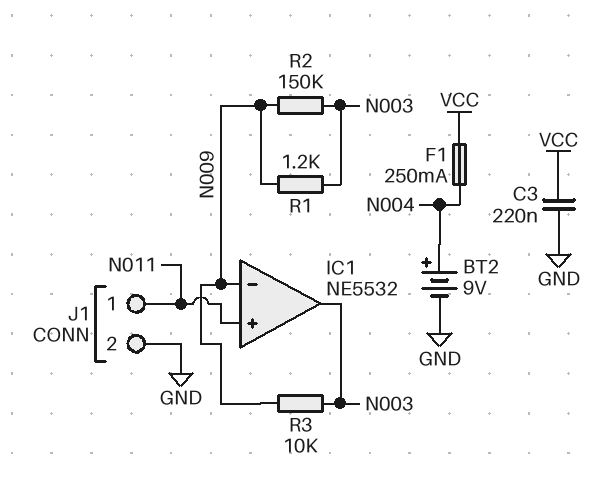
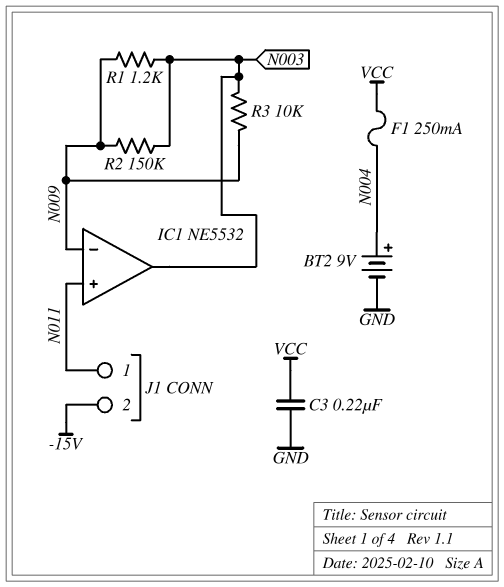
J1 pin 2: GND -> -15V

